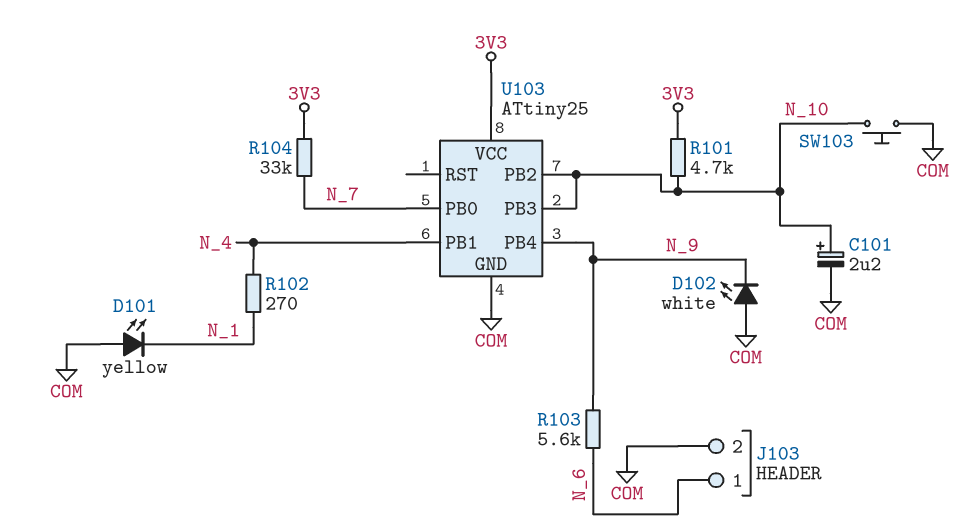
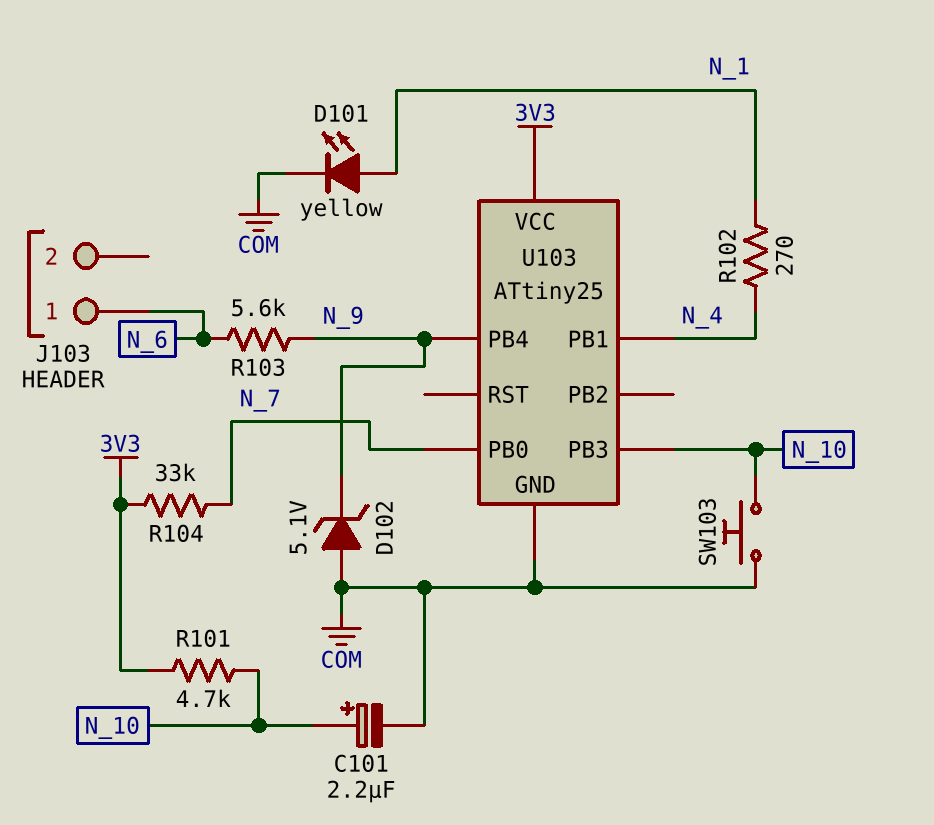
D101: LED yellow (A COM, K N_1) -> LED yellow (A N_1, K COM)
D102: LED white (A COM, K N_9) -> zener 5.1V (A COM, K N_9)
J103 pin 2: COM -> none
U103 pin PB2: N_10 -> none

